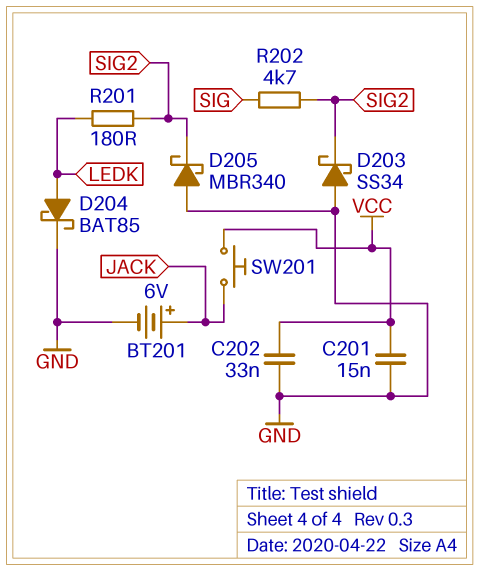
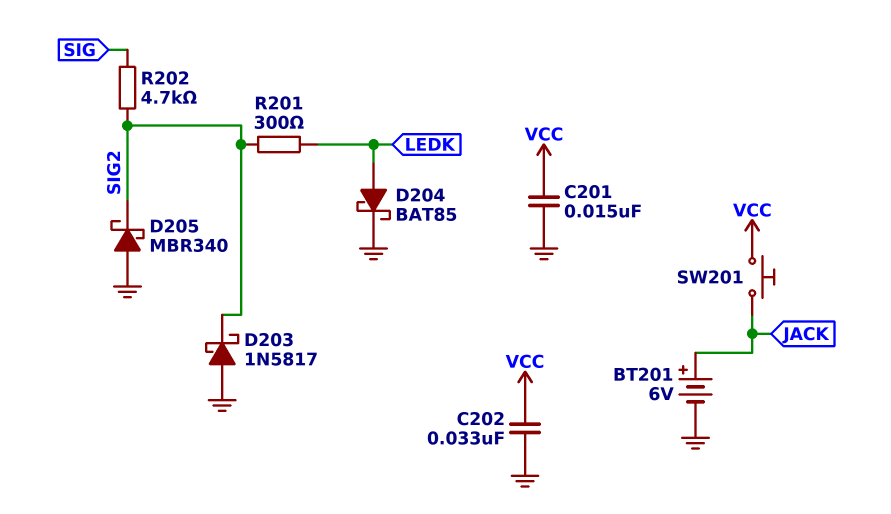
D203: schottky SS34 (A GND, K SIG2) -> schottky 1N5817 (A GND, K SIG2)
R201: 180 (LEDK, SIG2) -> 300 (LEDK, SIG2)

